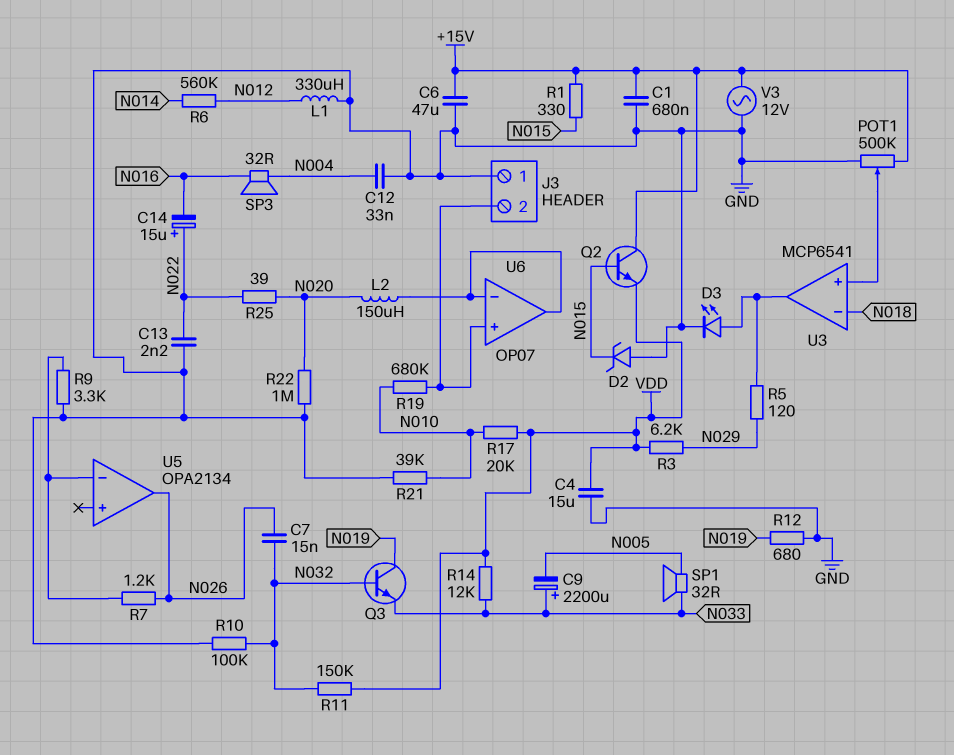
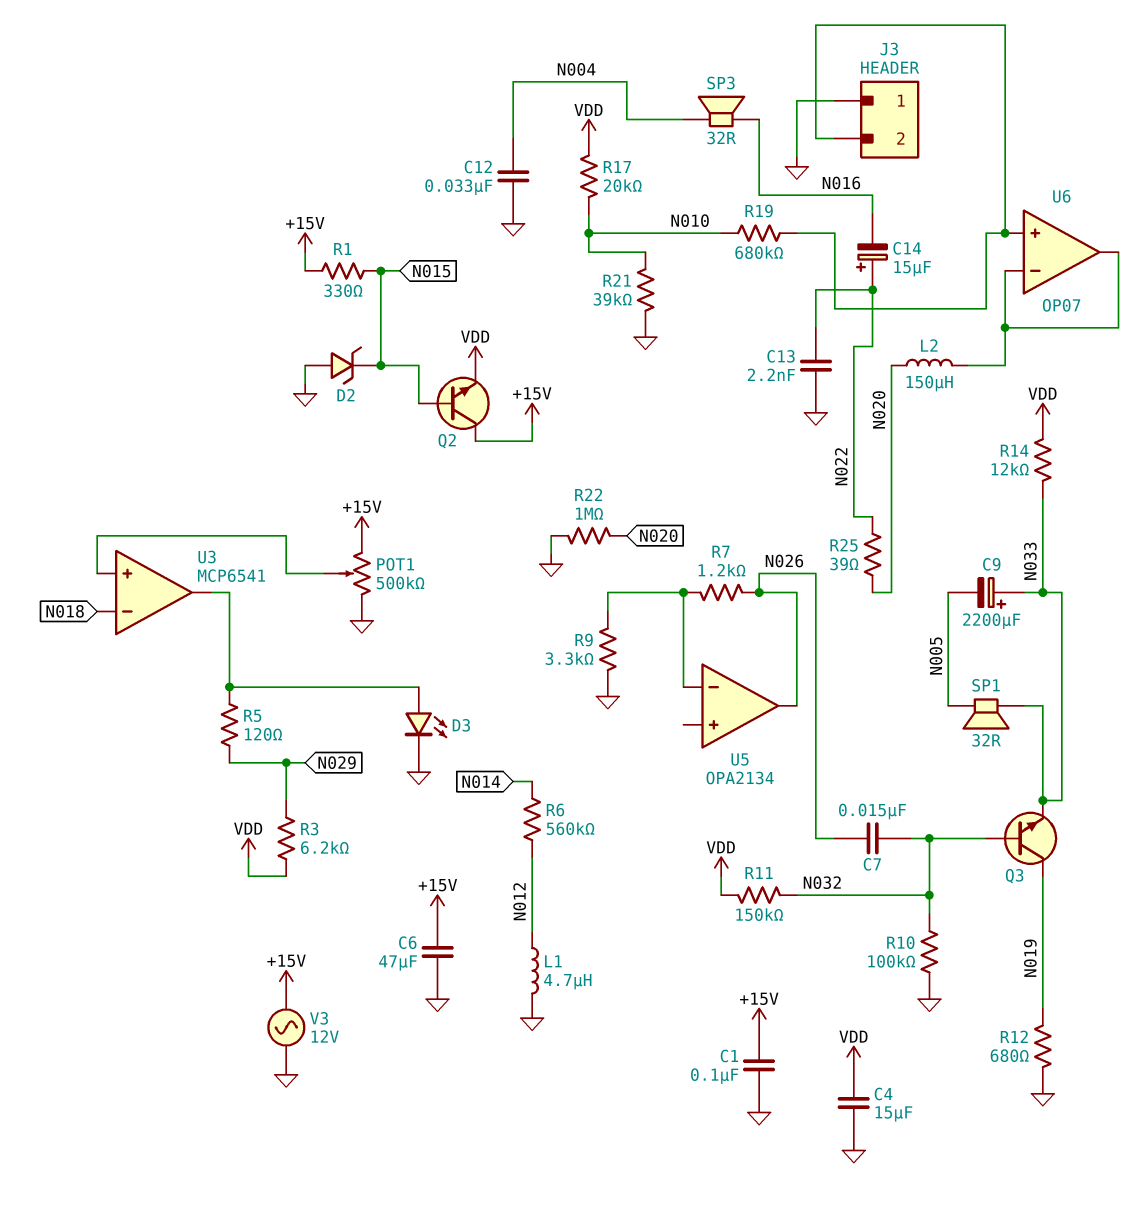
C1: 680nF (+15V, GND) -> 100nF (+15V, GND)
L1: 330uH (GND, N012) -> 4.7uH (GND, N012)

